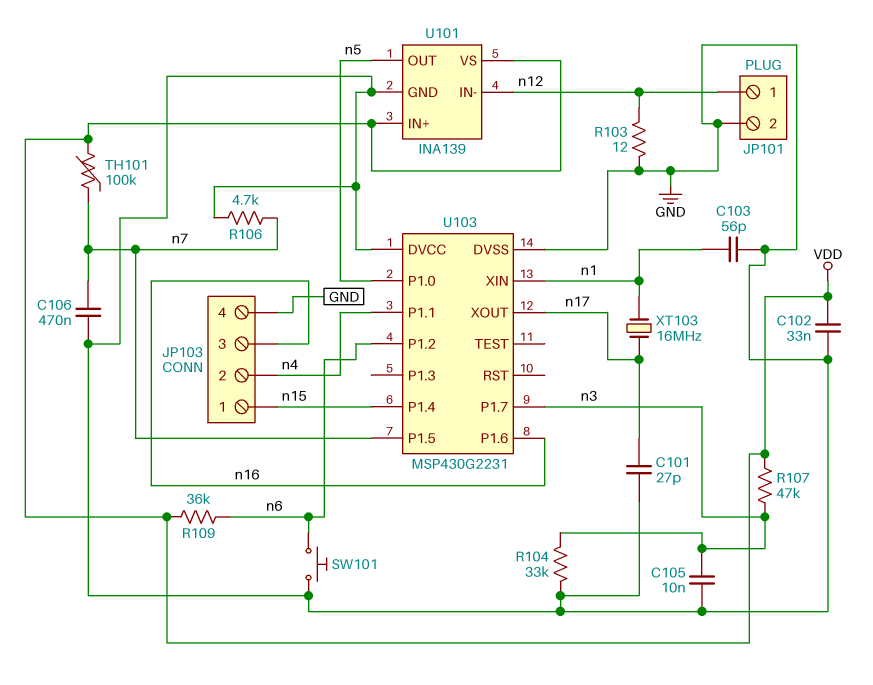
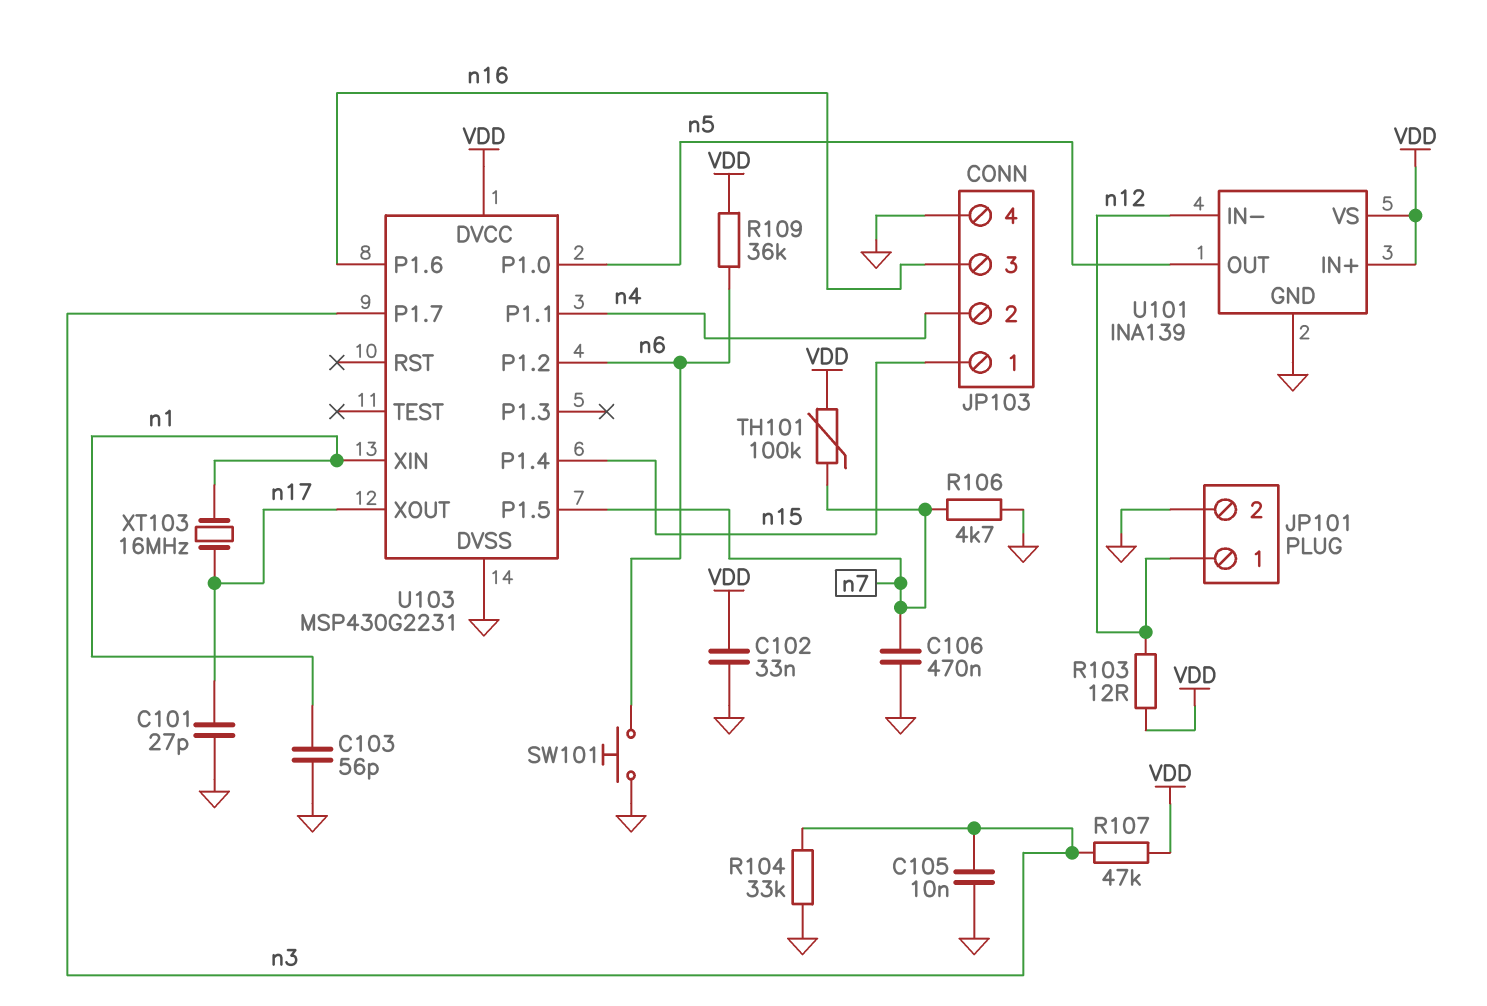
R103: 12 (GND, n12) -> 12 (VDD, n12)
U103 pin DVCC: GND -> VDD

